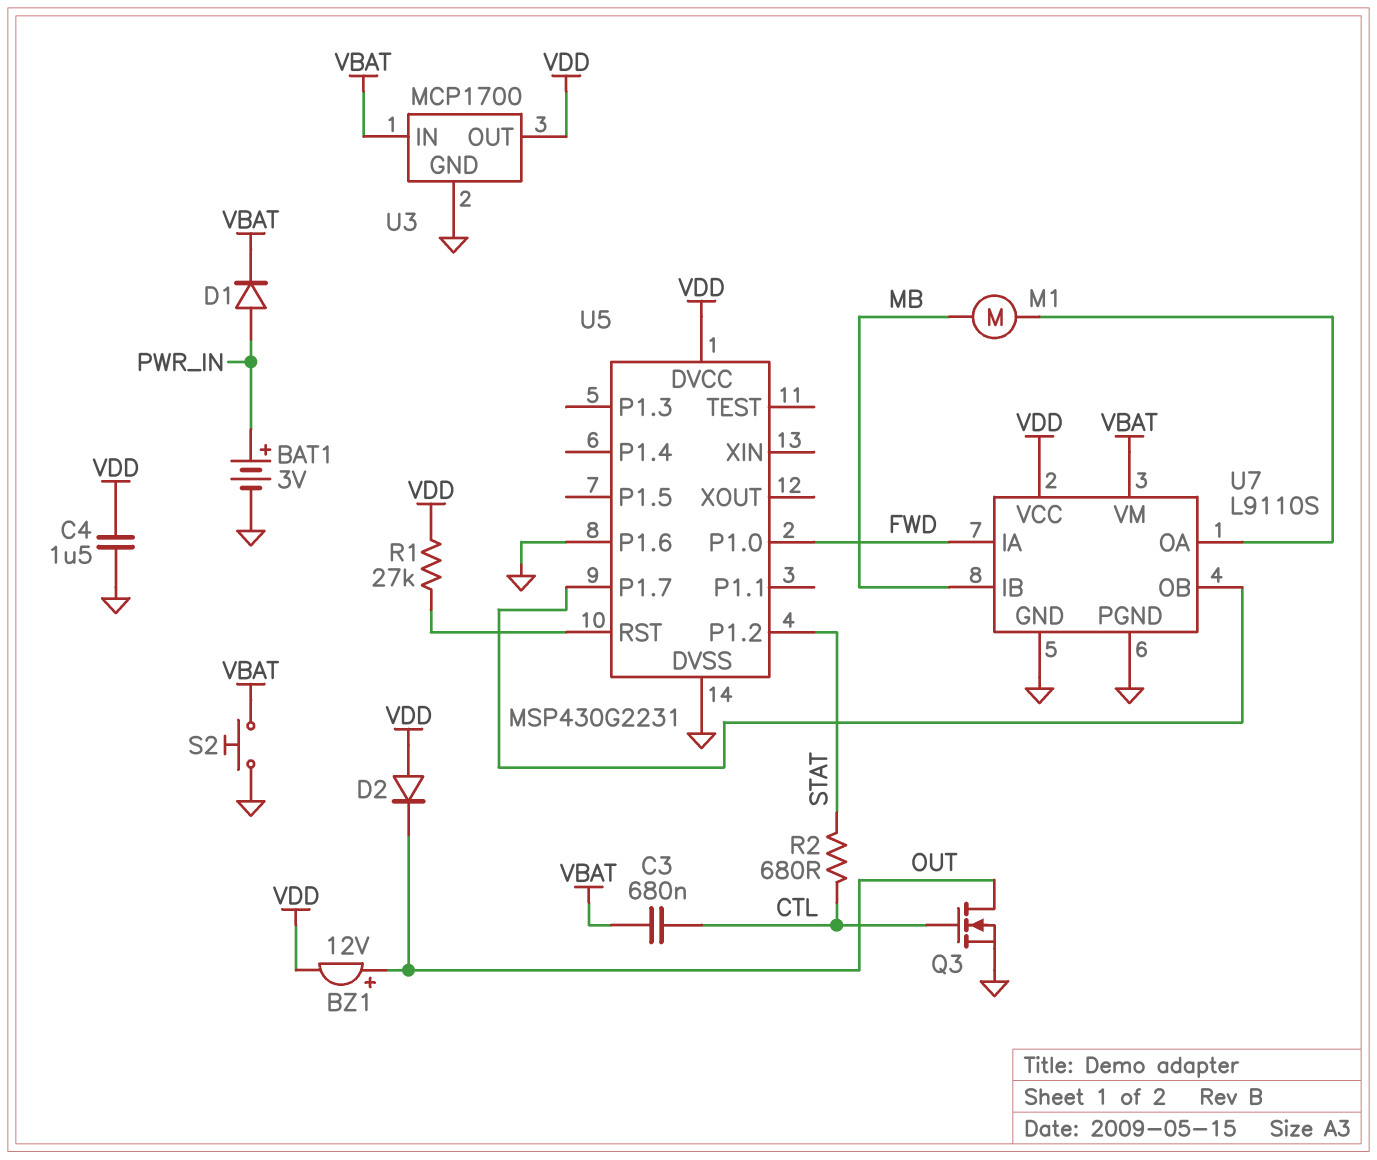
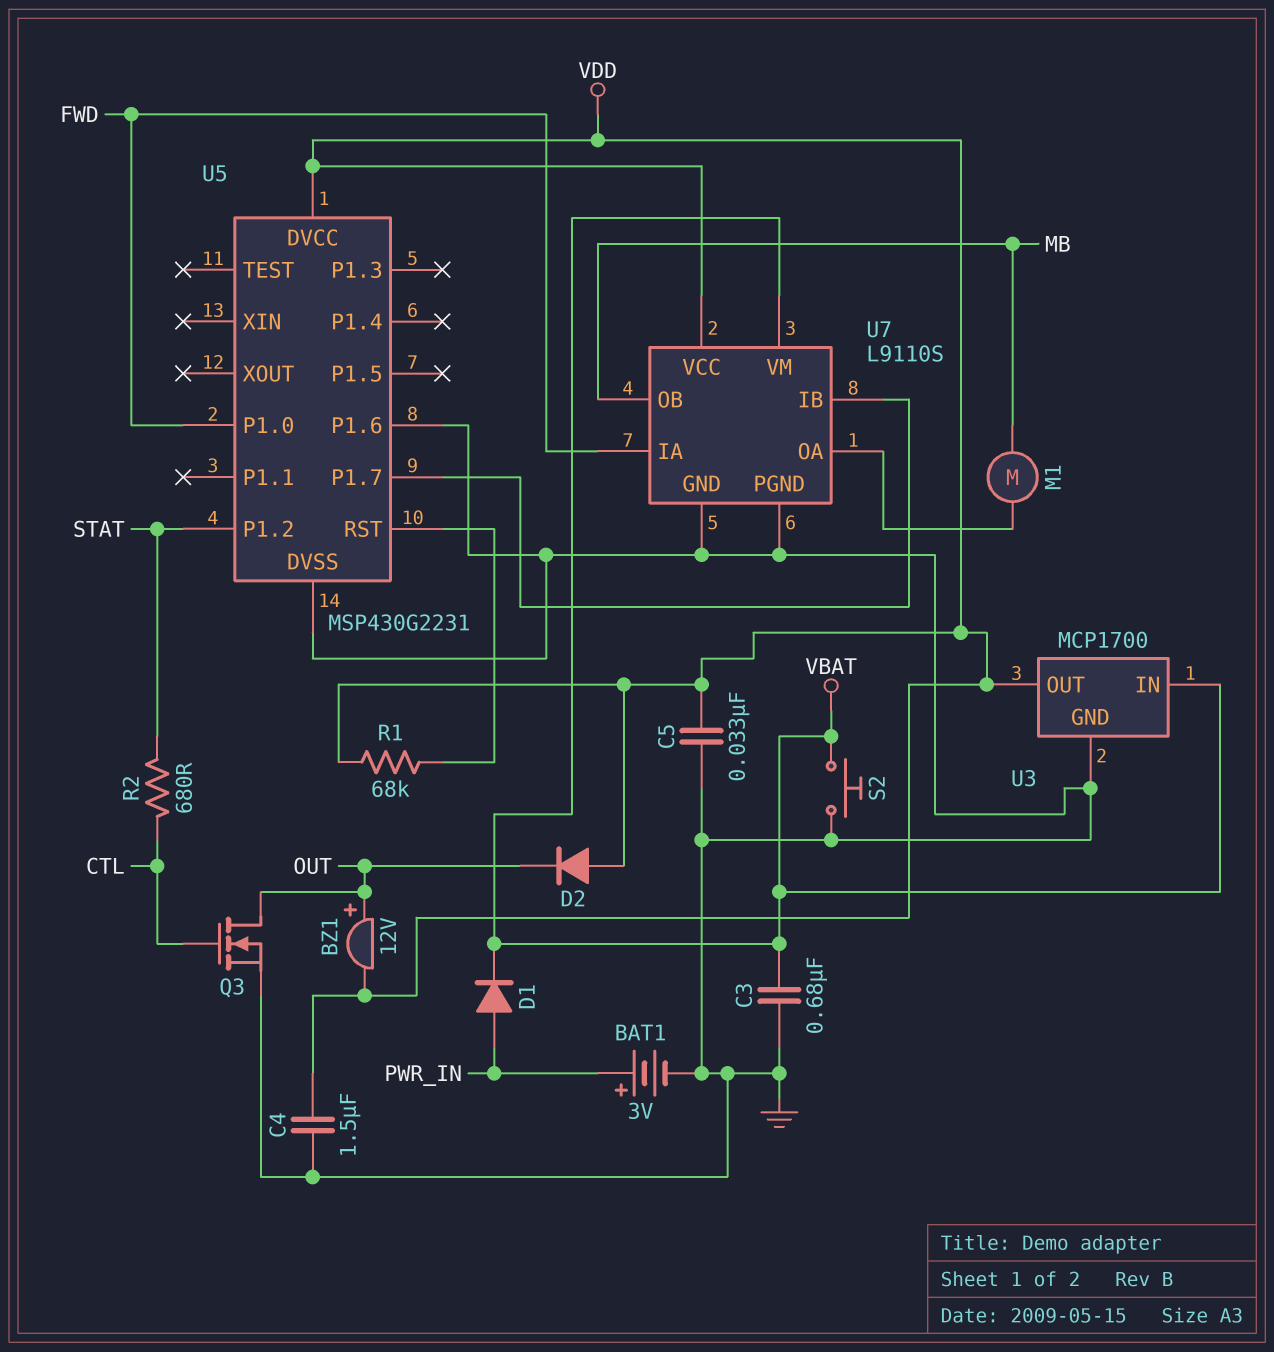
C3: 680nF (CTL, VBAT) -> 680nF (GND, VBAT)
C5: none -> 33nF (GND, VDD)
R1: 27k (U5/RST, VDD) -> 68k (U5/RST, VDD)
U7 pin IB: MB -> U5/P1.7
U7 pin OB: U5/P1.7 -> MB

